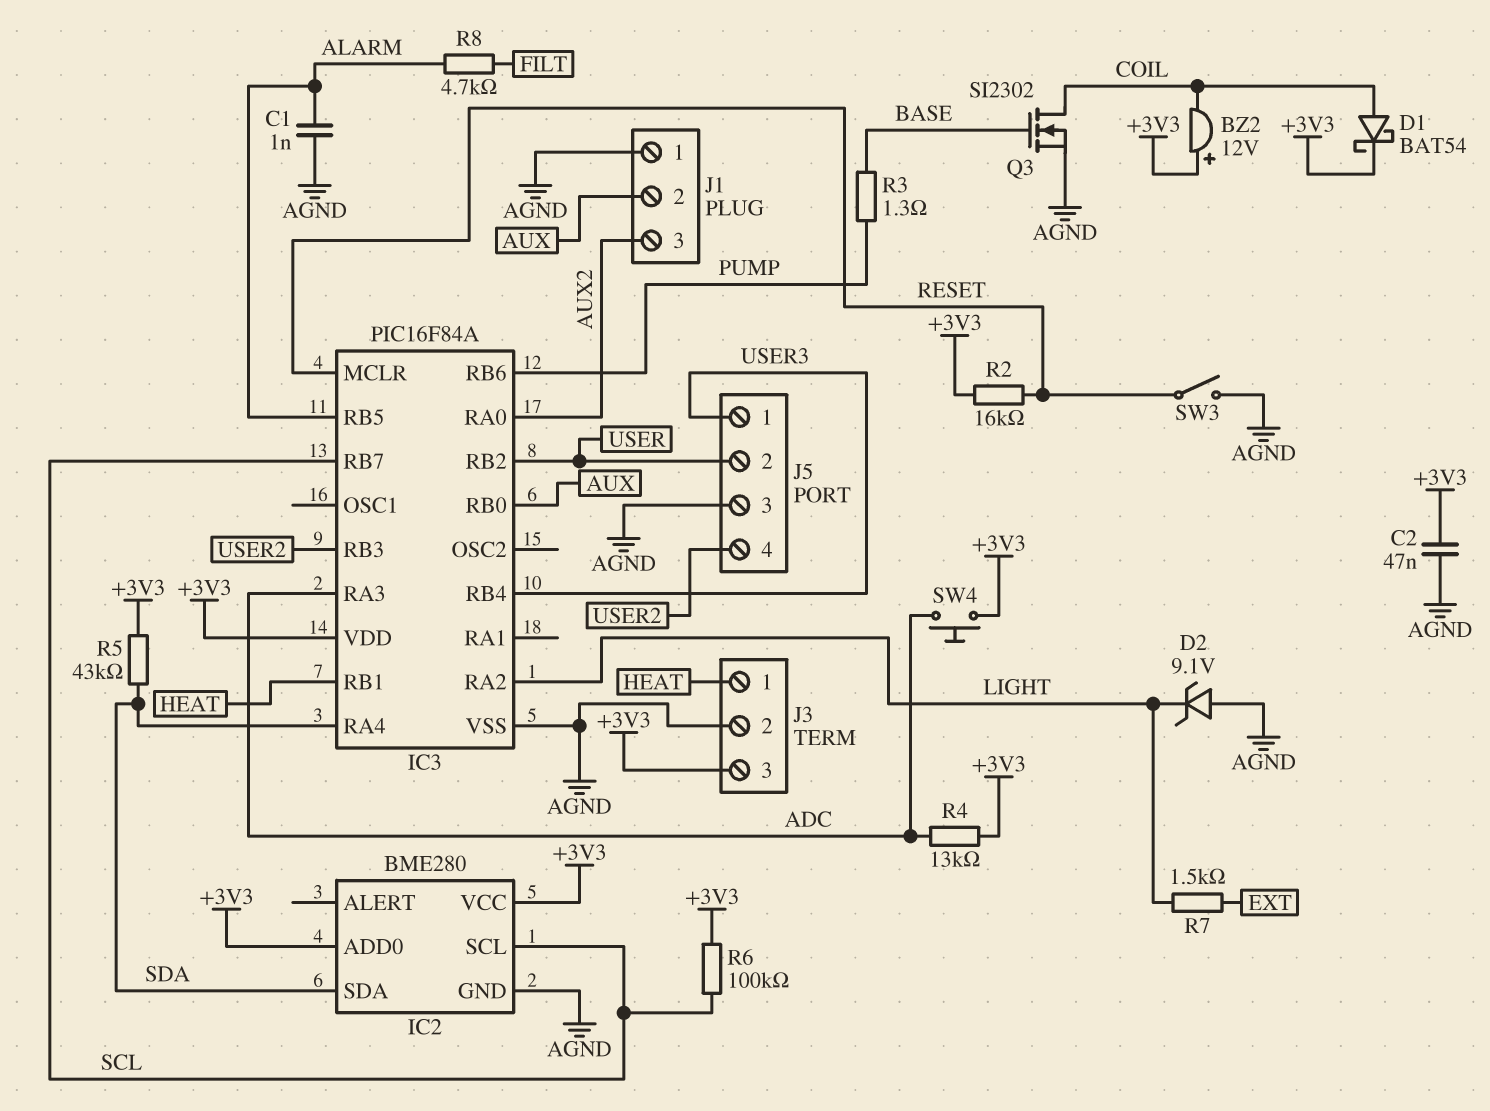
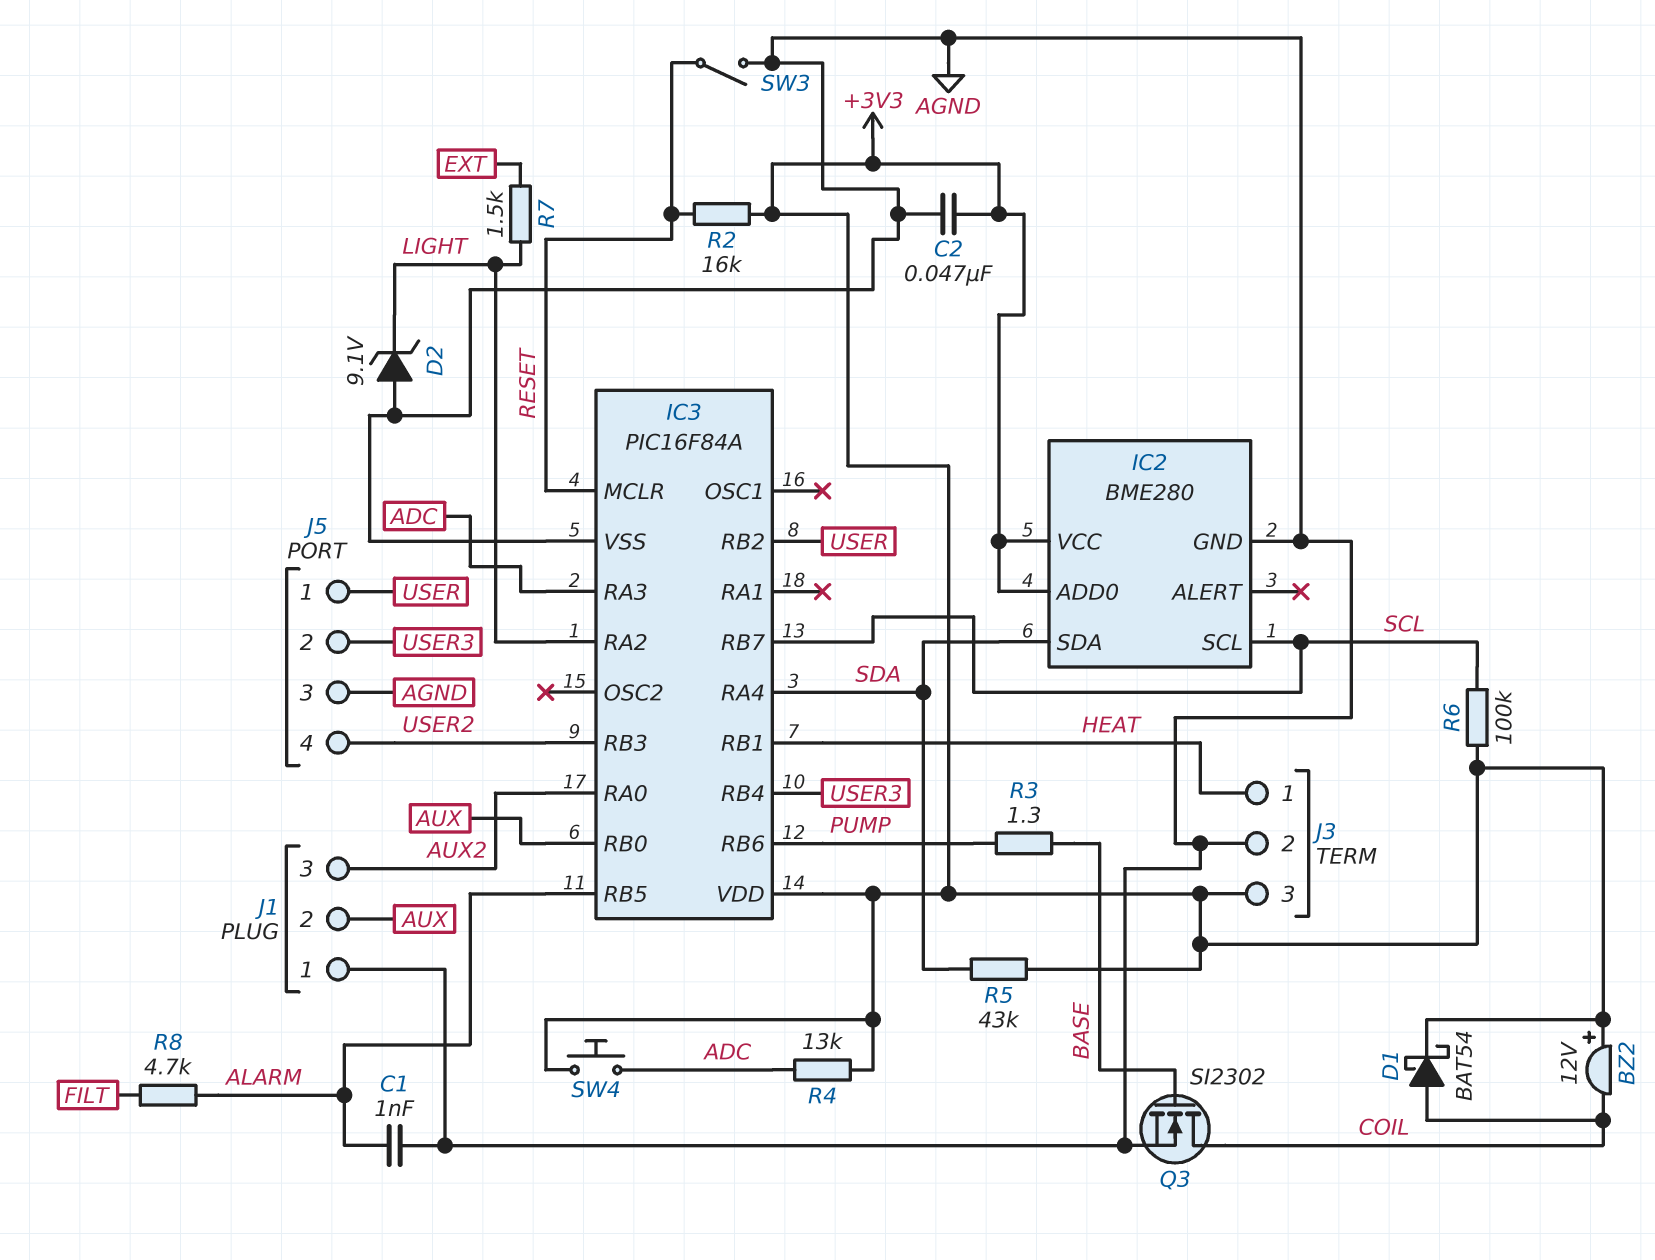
J5 pin 1: USER3 -> USER
J5 pin 2: USER -> USER3

